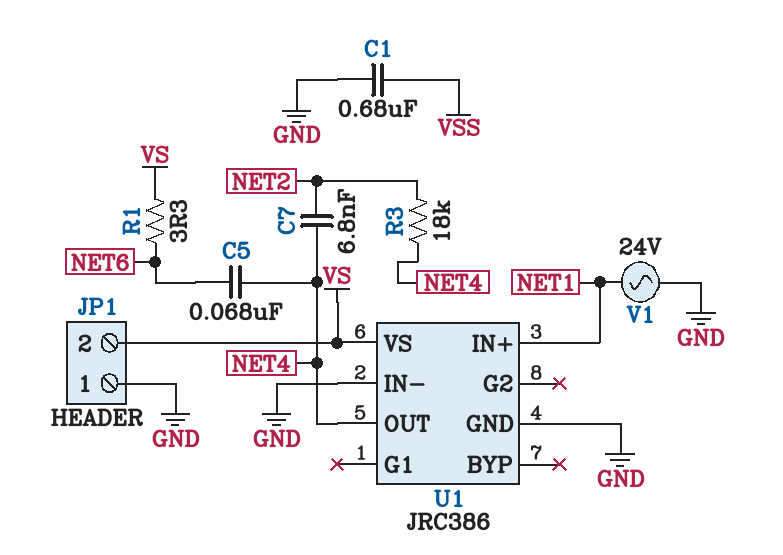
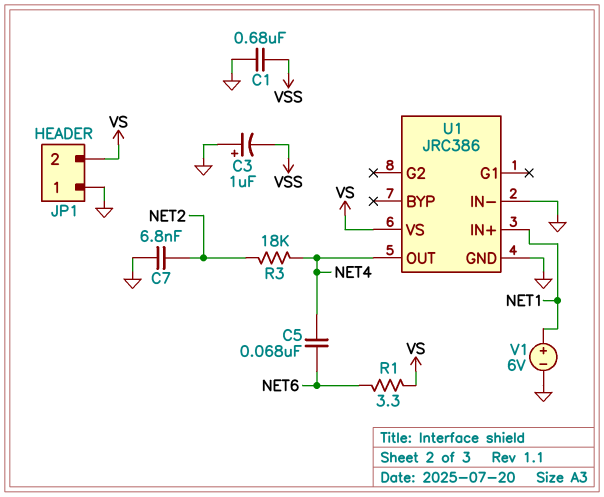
C3: none -> 1uF (plus GND, minus VSS)
C7: 6.8nF (NET2, NET4) -> 6.8nF (GND, NET2)
V1: AC 24V (GND, NET1) -> 6V (plus NET1, minus GND)

